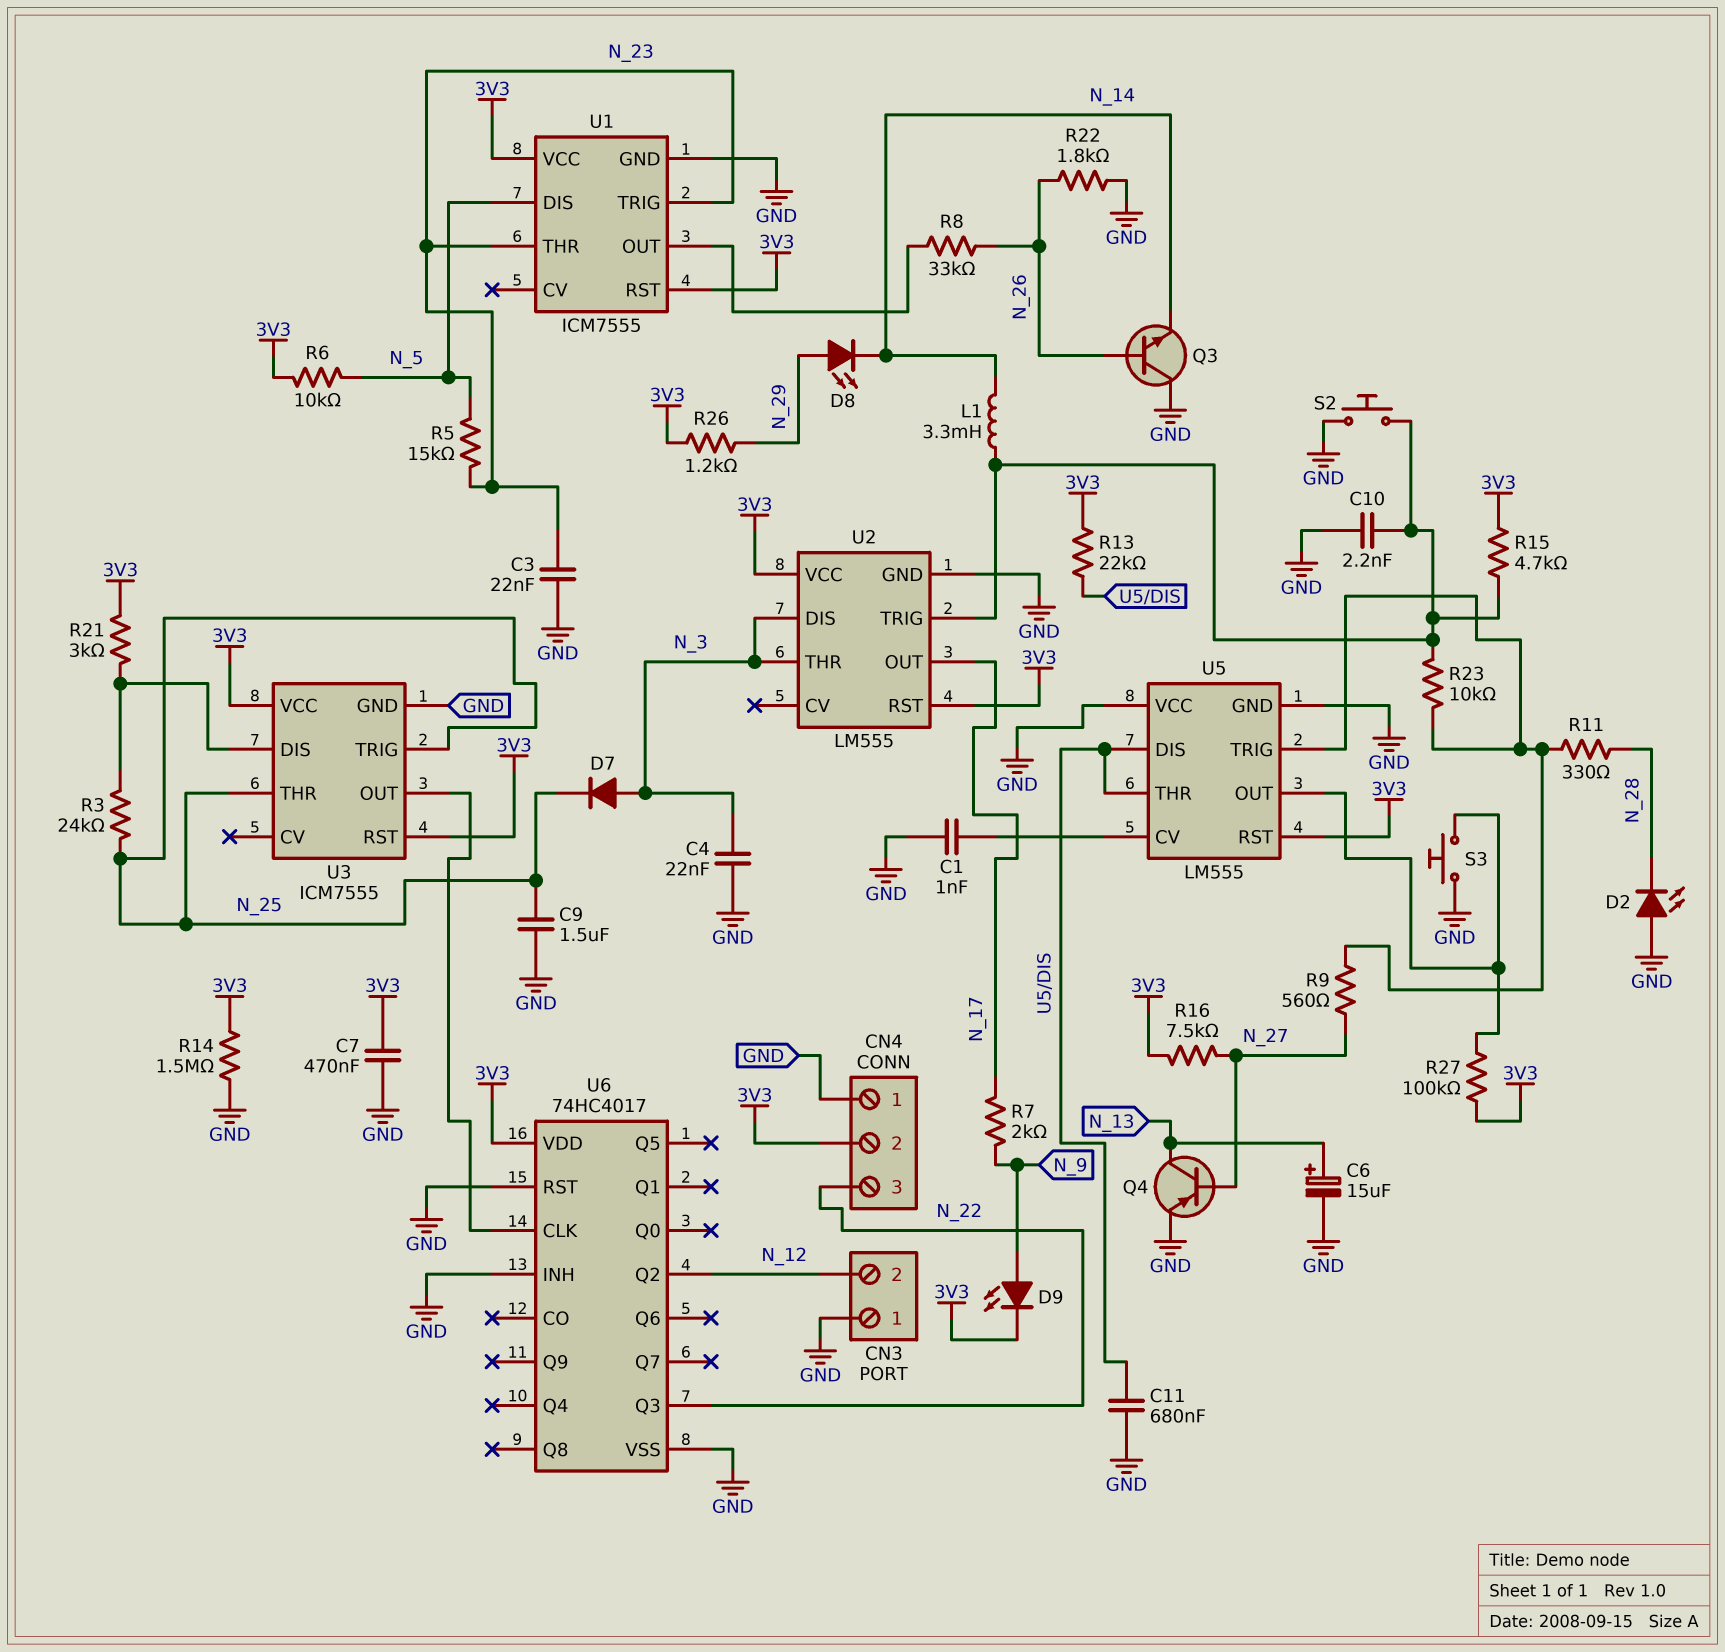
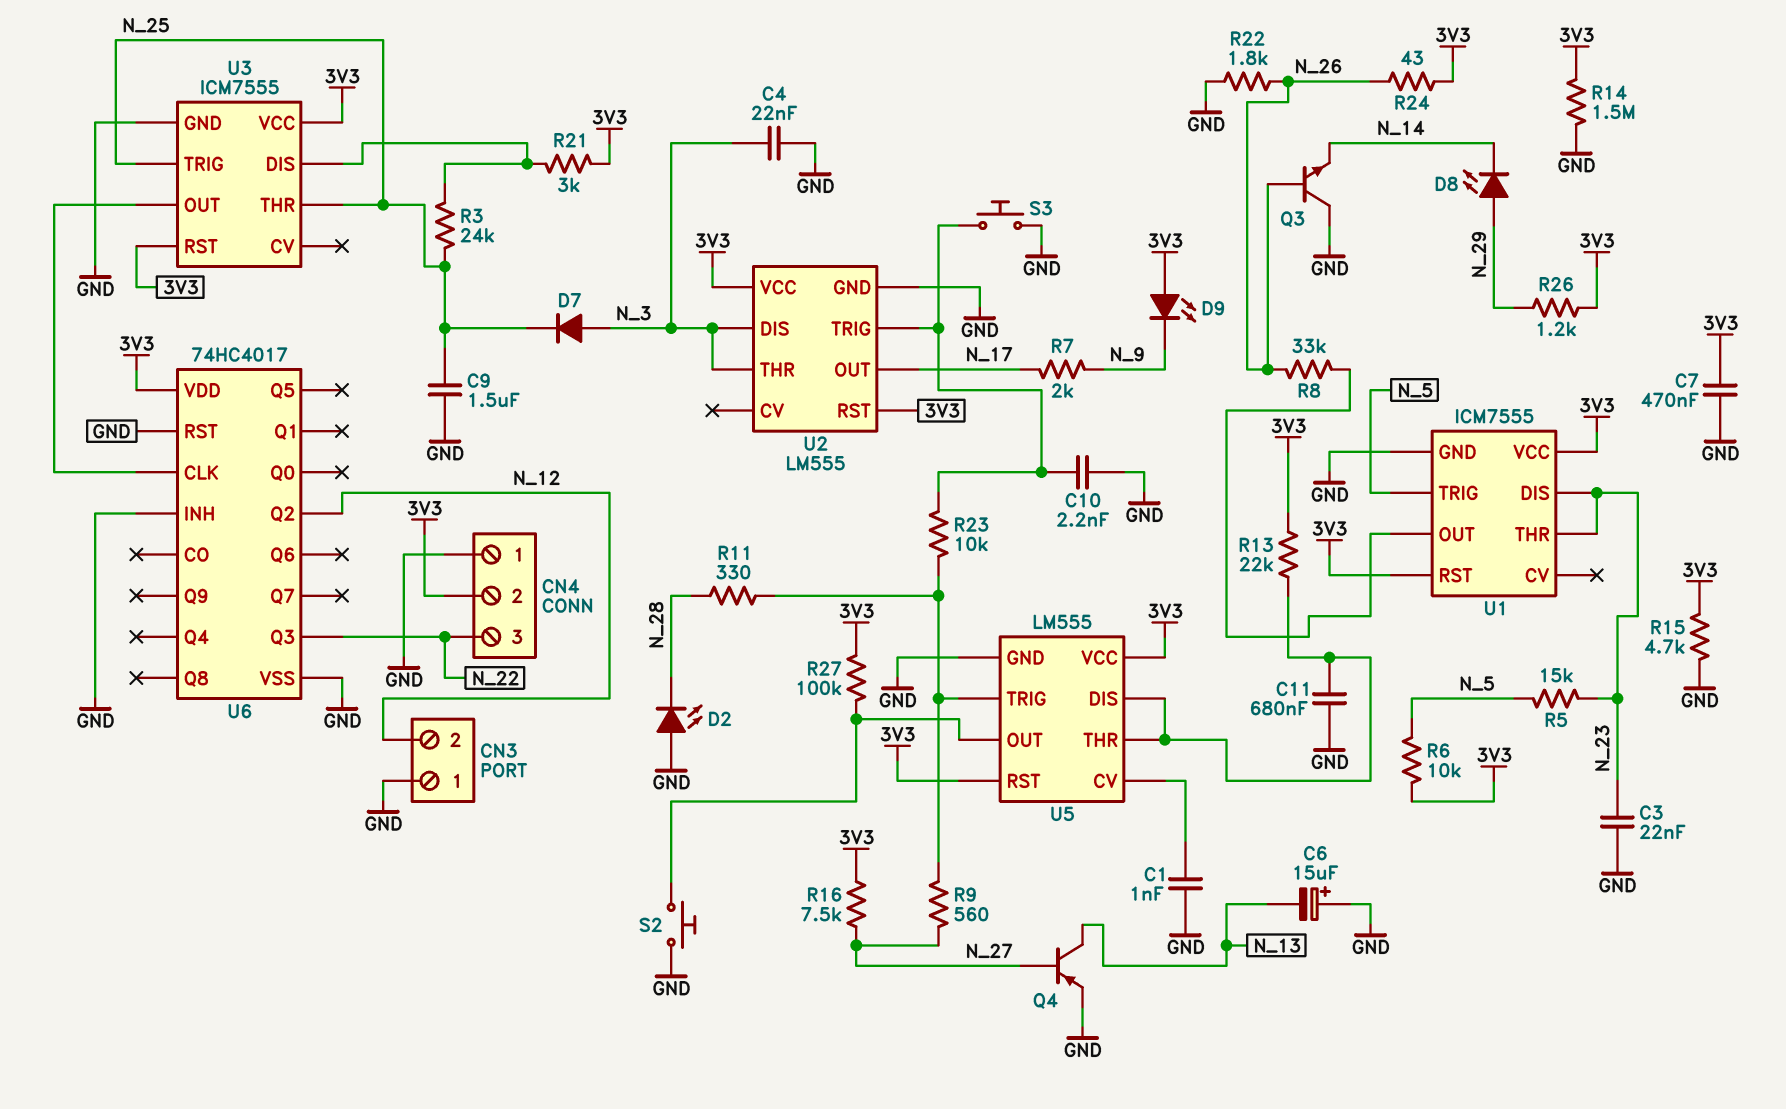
C6: 15uF (plus N_13, minus GND) -> 15uF (plus GND, minus N_13)
D9: LED (A N_9, K 3V3) -> LED (A 3V3, K N_9)
L1: 3.3mH (N_14, U2/TRIG) -> none
R15: 4.7k (3V3, U2/TRIG) -> 4.7k (3V3, GND)
R24: none -> 43 (3V3, N_26)
S2: button (GND, U2/TRIG) -> button (GND, U5/OUT)
S3: button (GND, U5/OUT) -> button (GND, U2/TRIG)
U1 pin DIS: N_5 -> N_23
U1 pin TRIG: N_23 -> N_5
U5 pin VCC: GND -> 3V3

